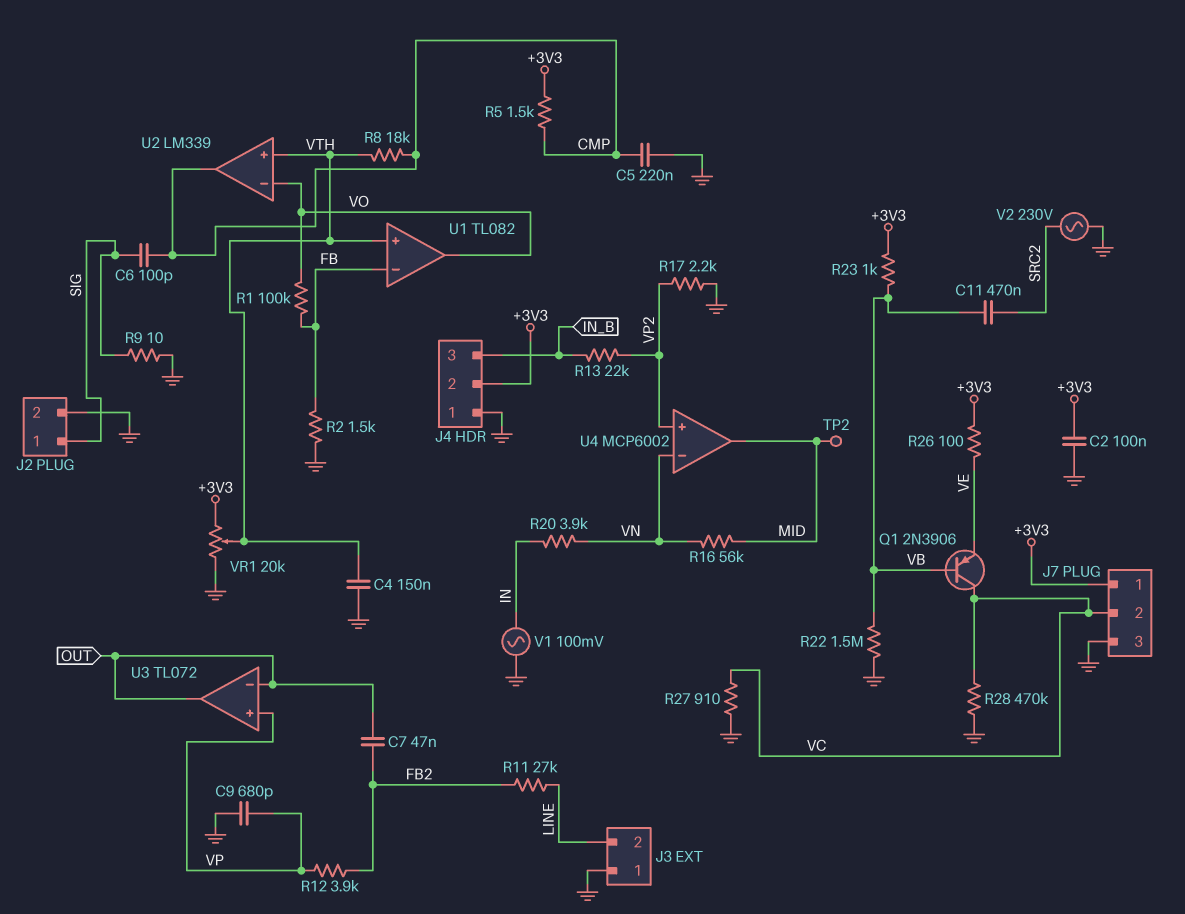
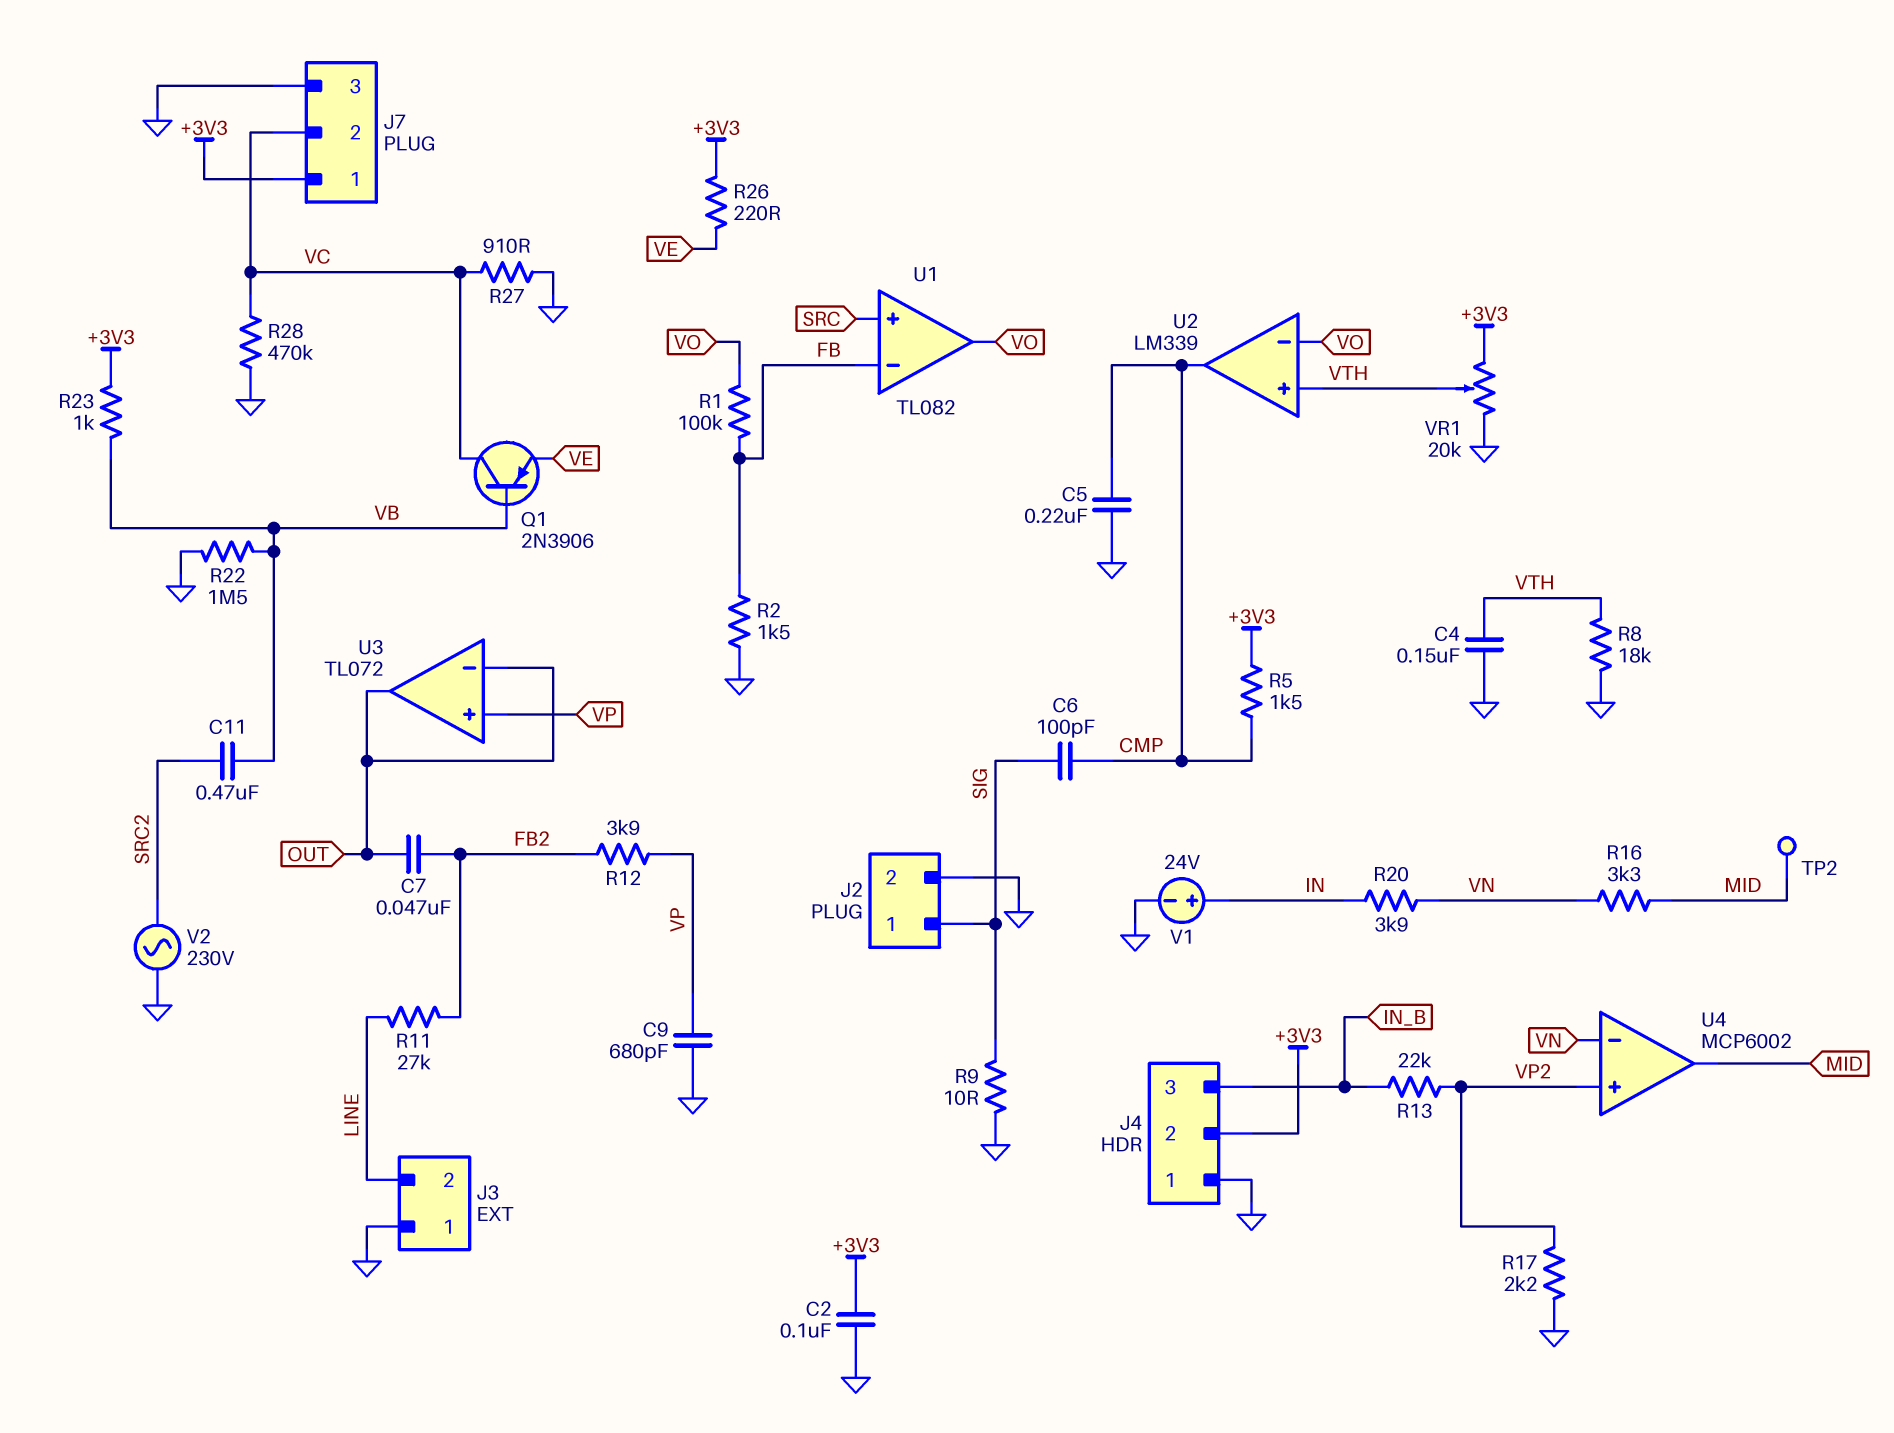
R8: 18k (CMP, VTH) -> 18k (GND, VTH)
R16: 56k (MID, VN) -> 3.3k (MID, VN)
R26: 100 (+3V3, VE) -> 220 (+3V3, VE)
U1 pin in+: VTH -> SRC
V1: AC 100mV (GND, IN) -> 24V (plus IN, minus GND)

